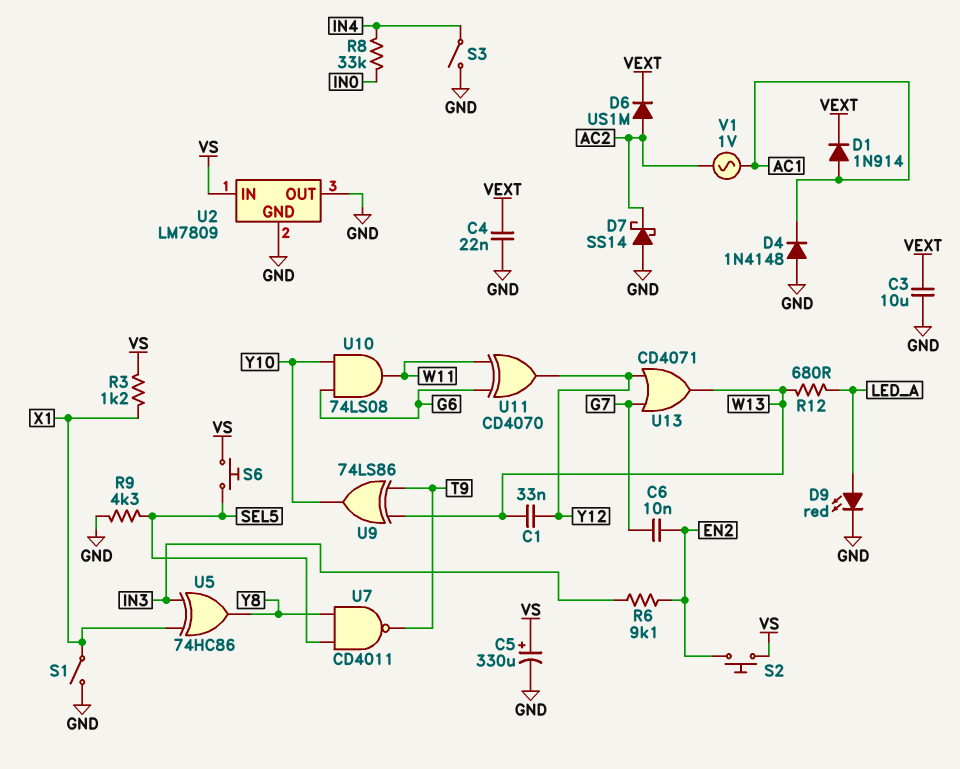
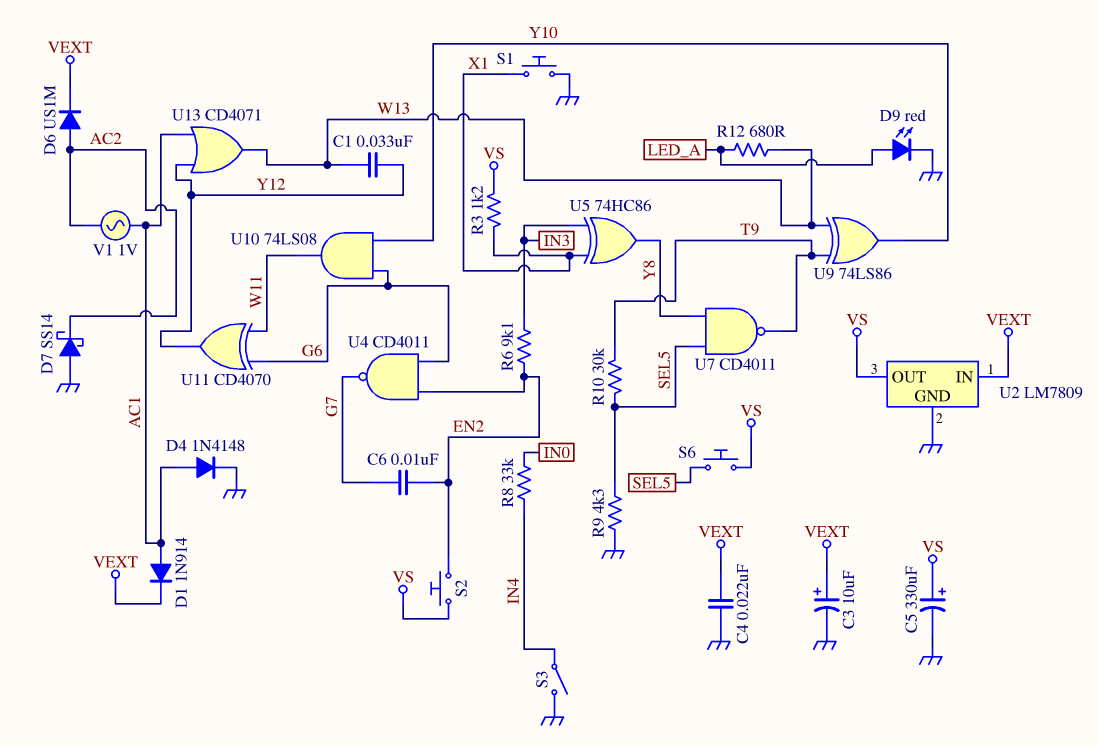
C3: 10uF (GND, VEXT) -> 10uF (plus VEXT, minus GND)
D4: diode 1N4148 (A GND, K AC1) -> diode 1N4148 (A AC1, K GND)
R10: none -> 30k (SEL5, T9)
S1: switch (GND, X1) -> button (GND, X1)
U2 pin IN: VS -> VEXT
U2 pin OUT: GND -> VS
U4: none -> NAND CD4011 (in EN2, in G6, out G7)
U13: OR CD4071 (in G7, in Y12, out W13) -> OR CD4071 (in AC1, in Y12, out W13)

